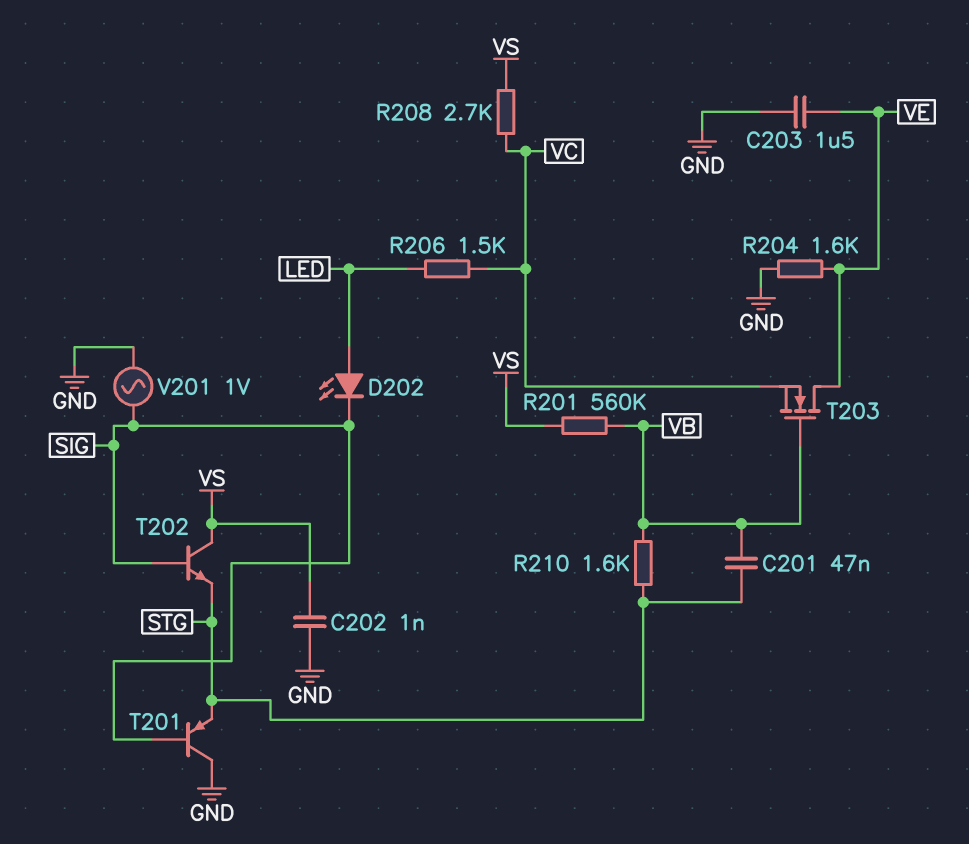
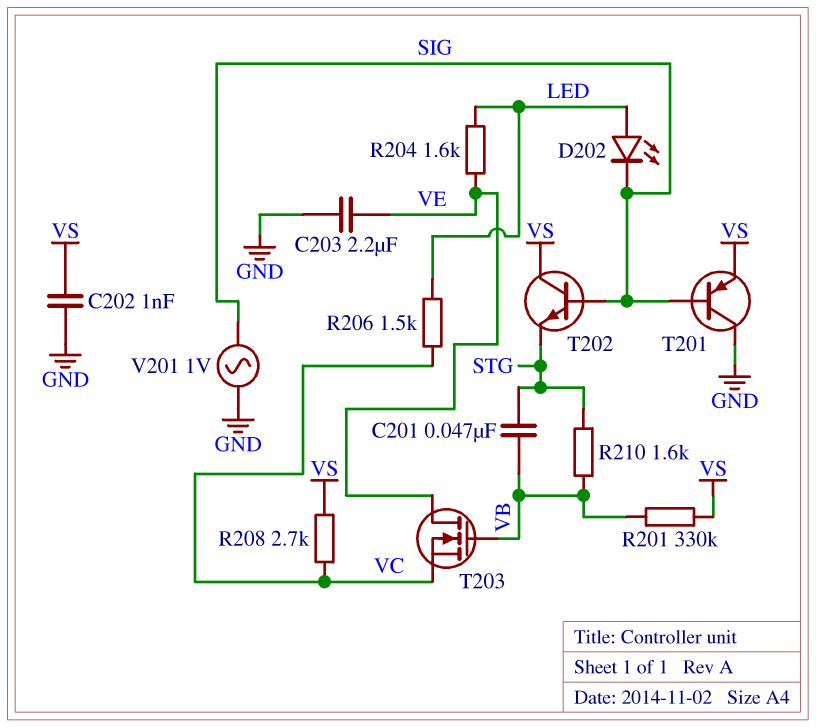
C203: 1.5uF (GND, VE) -> 2.2uF (GND, VE)
R201: 560k (VB, VS) -> 330k (VB, VS)
R204: 1.6k (GND, VE) -> 1.6k (LED, VE)
T201: PNP (B SIG, C GND, E STG) -> PNP (B SIG, C GND, E VS)

